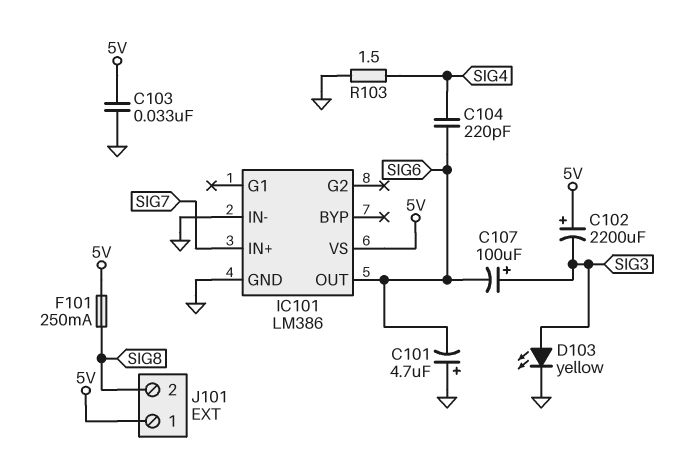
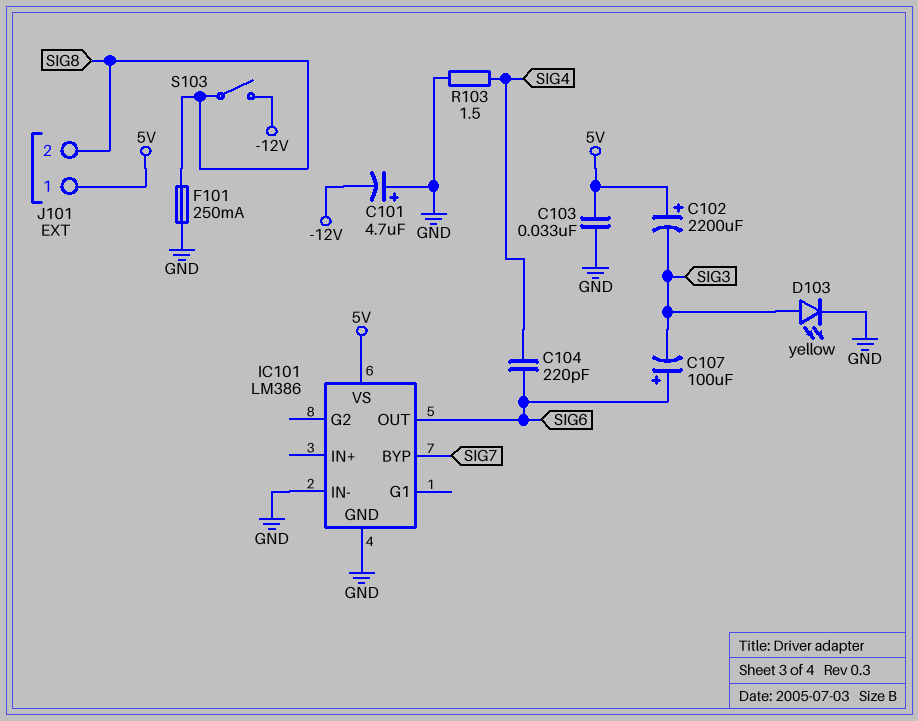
C101: 4.7uF (plus GND, minus SIG6) -> 4.7uF (plus GND, minus -12V)
C107: 100uF (plus SIG3, minus SIG6) -> 100uF (plus SIG6, minus SIG3)
F101: 250mA (5V, SIG8) -> 250mA (GND, SIG8)
IC101 pin BYP: none -> SIG7
IC101 pin IN+: SIG7 -> none
S103: none -> switch (-12V, SIG8)

